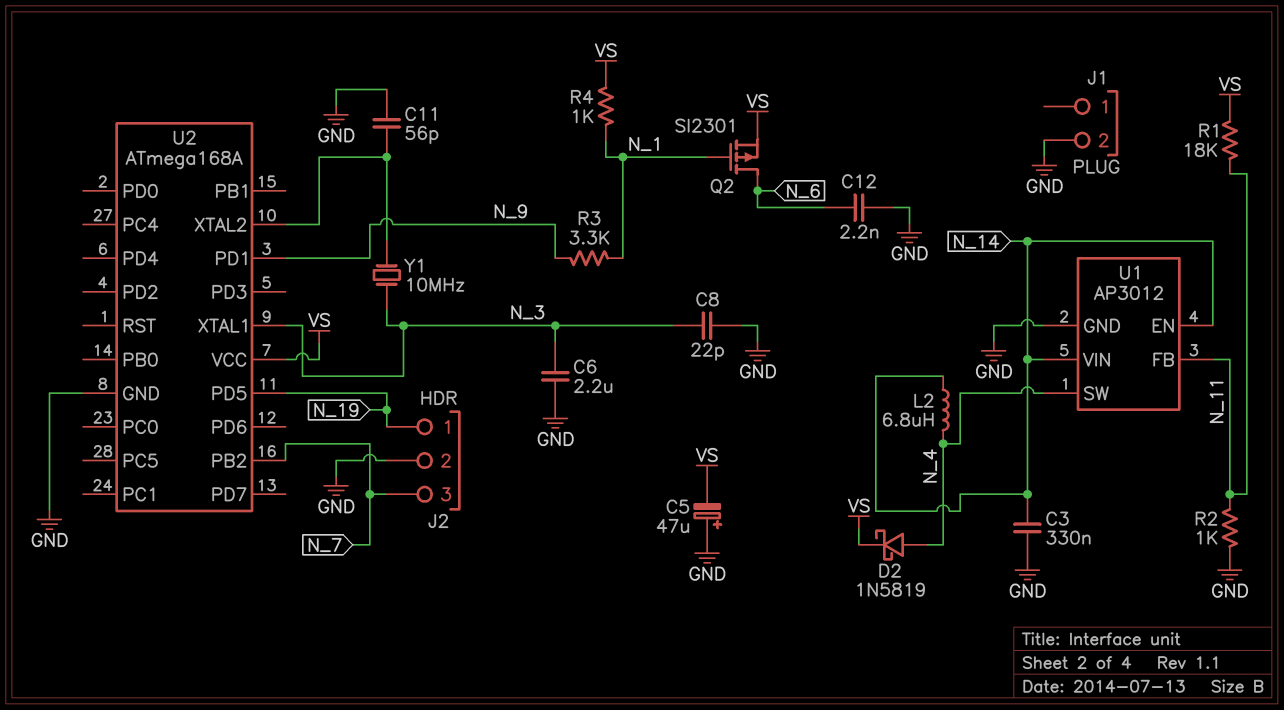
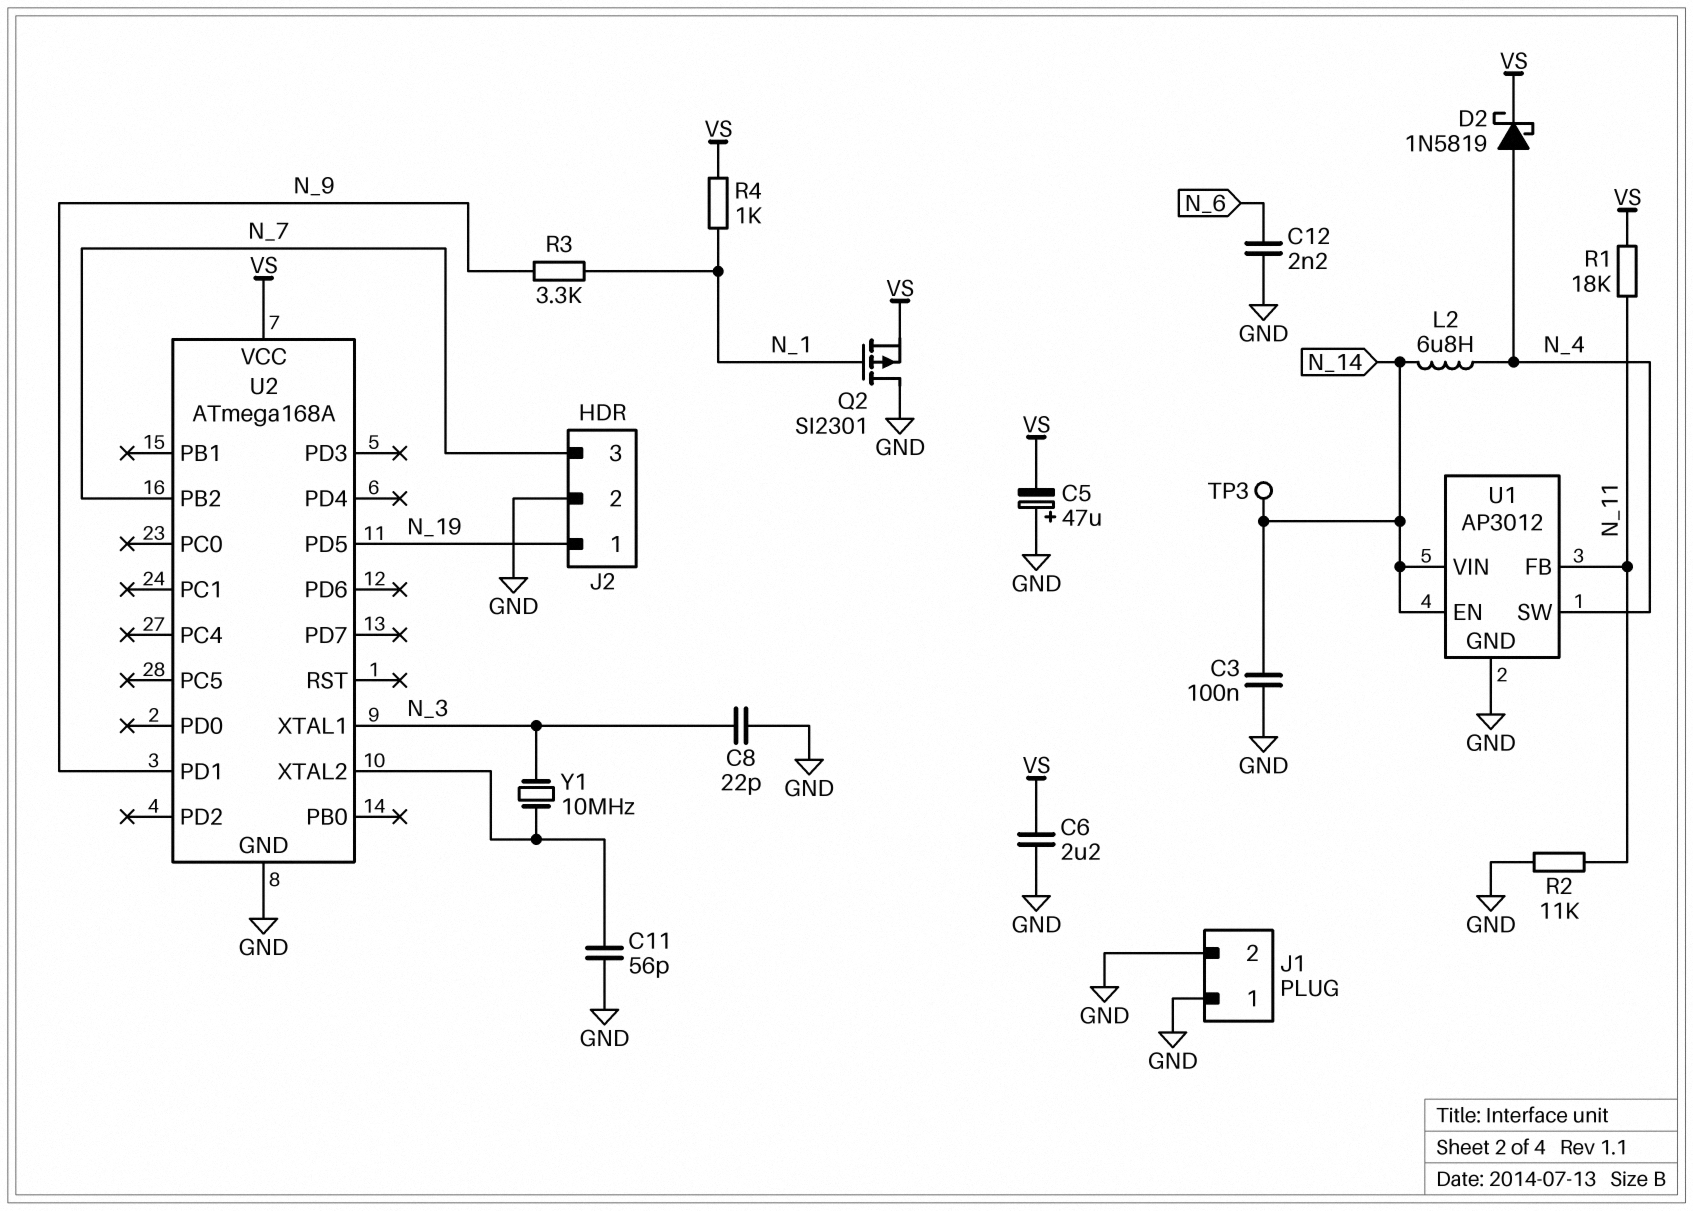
C3: 330nF (GND, N_14) -> 100nF (GND, N_14)
C6: 2.2uF (GND, N_3) -> 2.2uF (GND, VS)
J1 pin 1: none -> GND
Q2: PMOS SI2301 (G N_1, D N_6, S VS) -> PMOS SI2301 (G N_1, D GND, S VS)
R2: 1k (GND, N_11) -> 11k (GND, N_11)
TP3: none -> test point (N_14)

